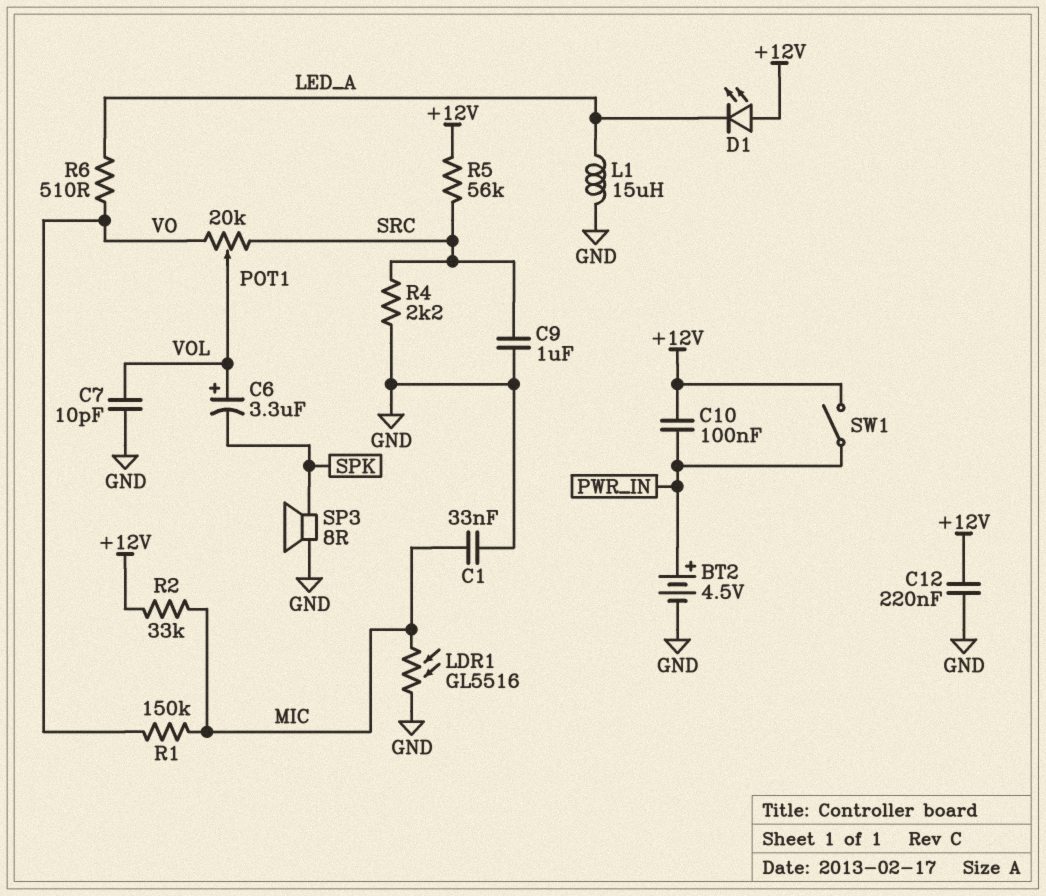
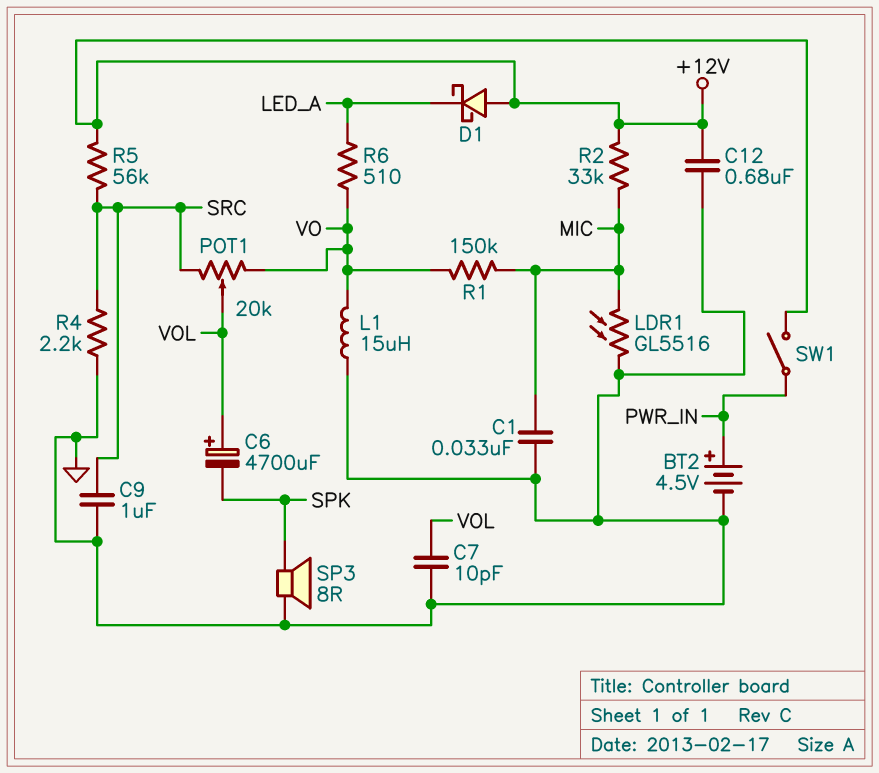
C6: 3.3uF (plus VOL, minus SPK) -> 4700uF (plus VOL, minus SPK)
C10: 100nF (+12V, PWR_IN) -> none
C12: 220nF (+12V, GND) -> 680nF (+12V, GND)
D1: LED (A +12V, K LED_A) -> schottky (A +12V, K LED_A)
L1: 15uH (GND, LED_A) -> 15uH (GND, VO)

